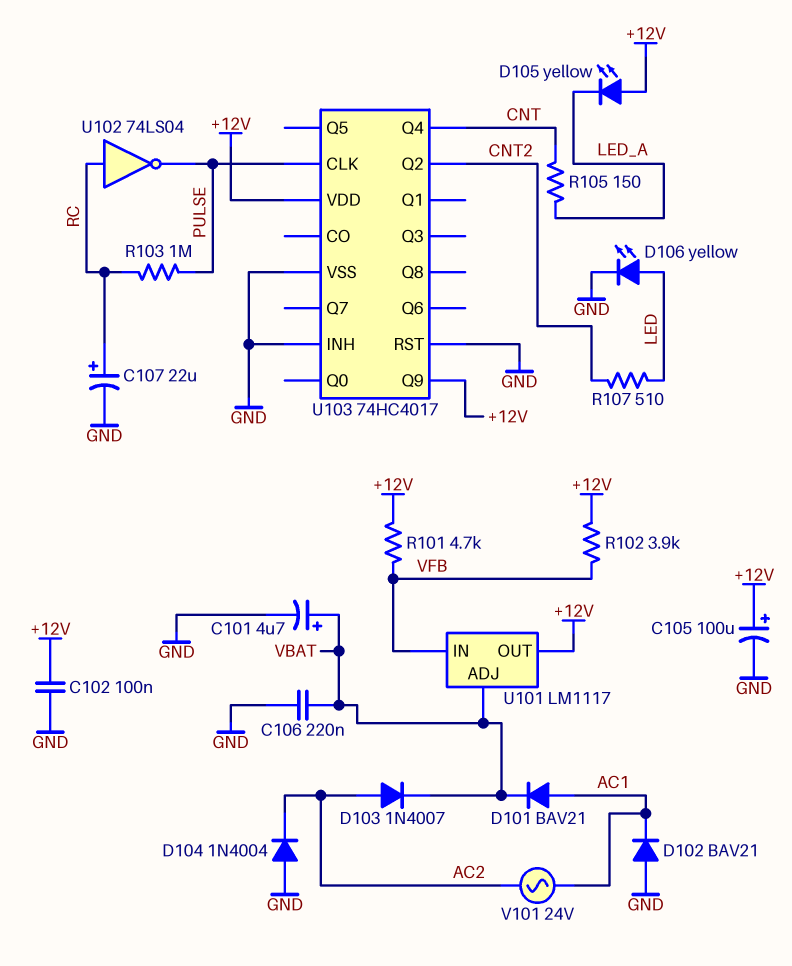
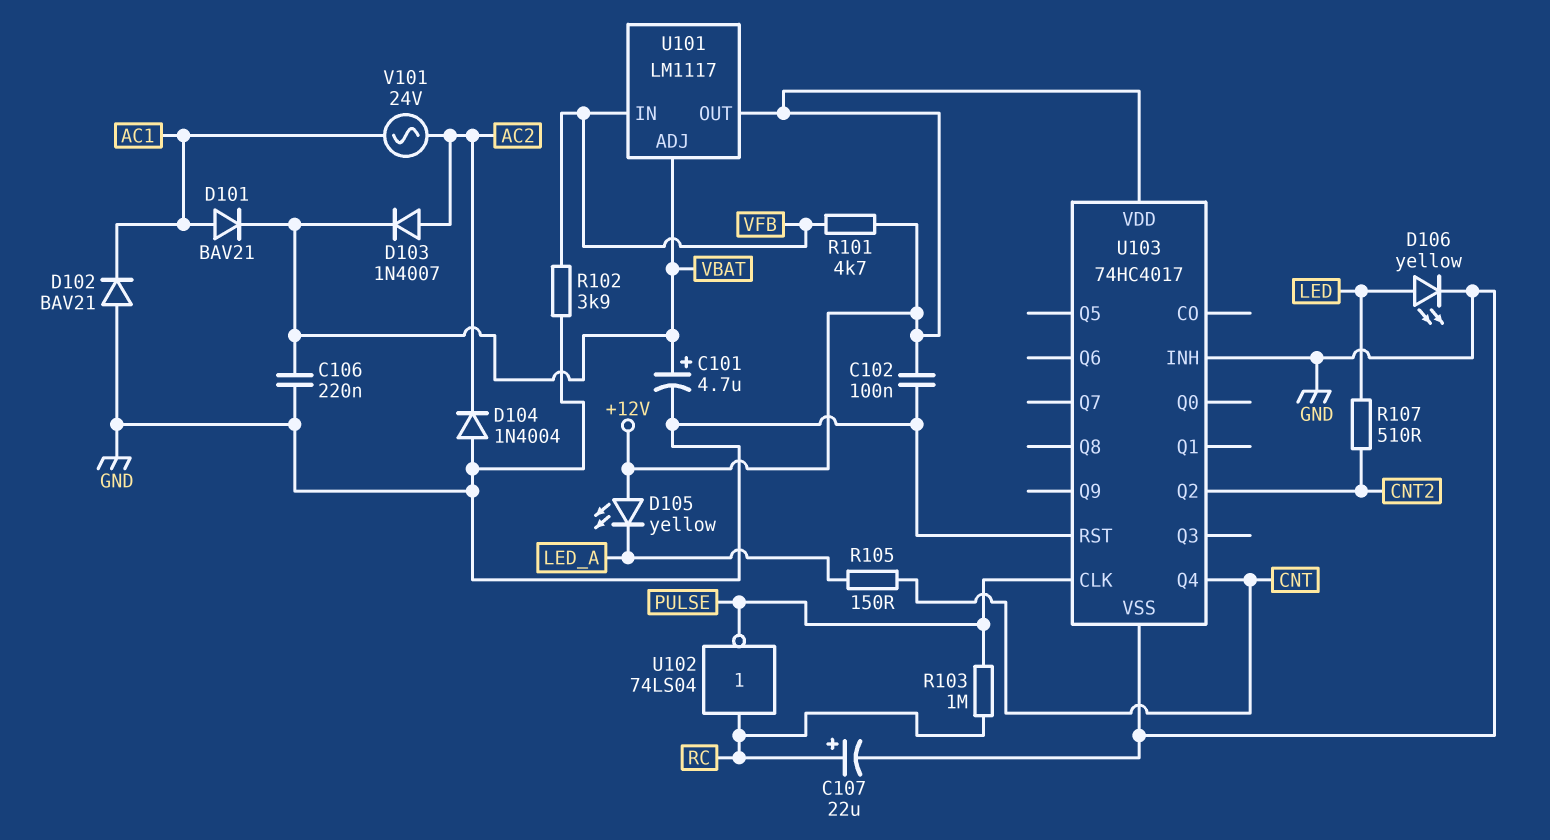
C105: 100uF (plus +12V, minus GND) -> none
R102: 3.9k (+12V, VFB) -> 3.9k (GND, VFB)
U103 pin Q9: +12V -> none

